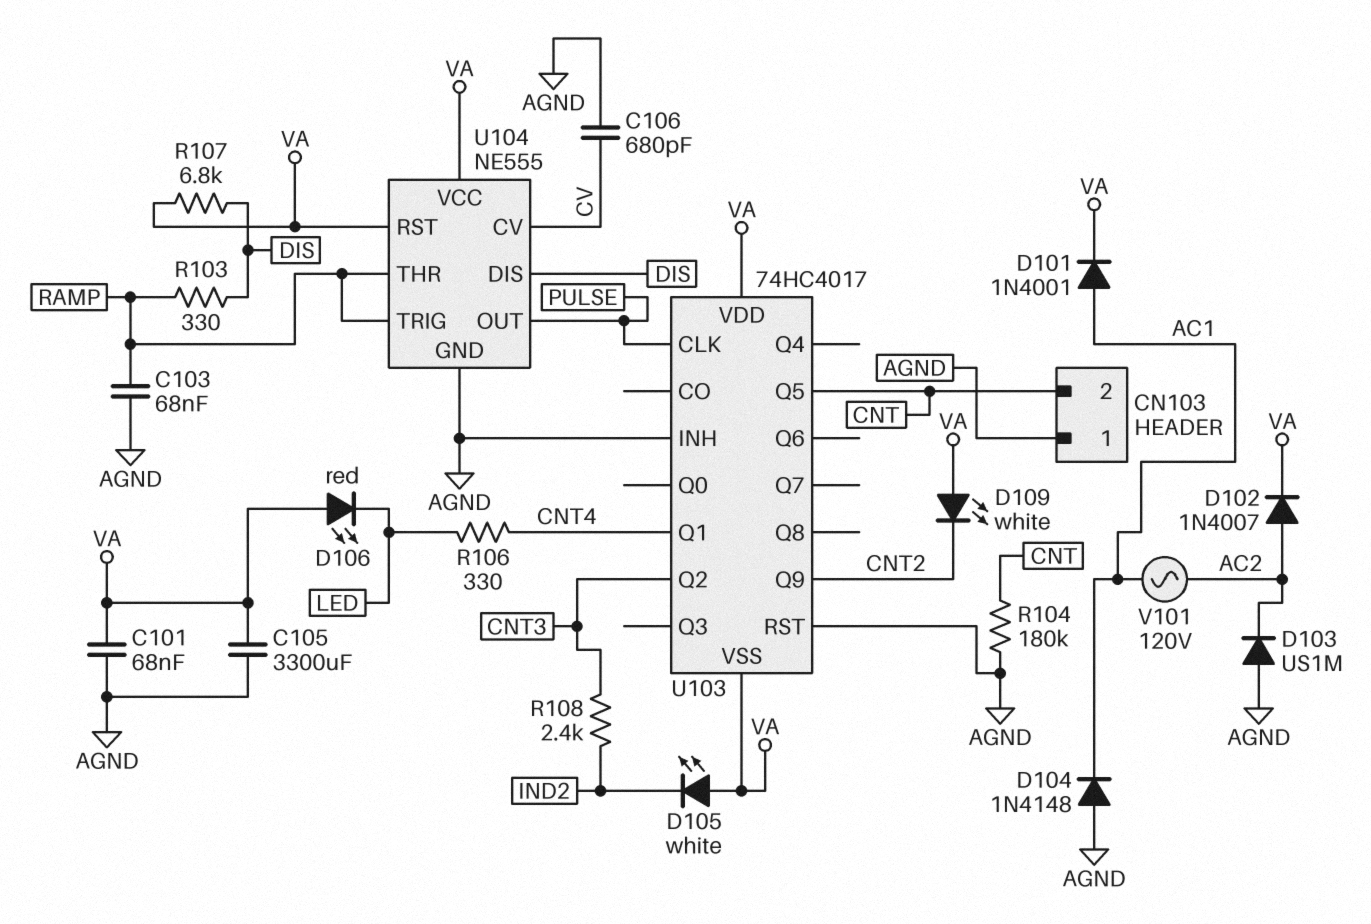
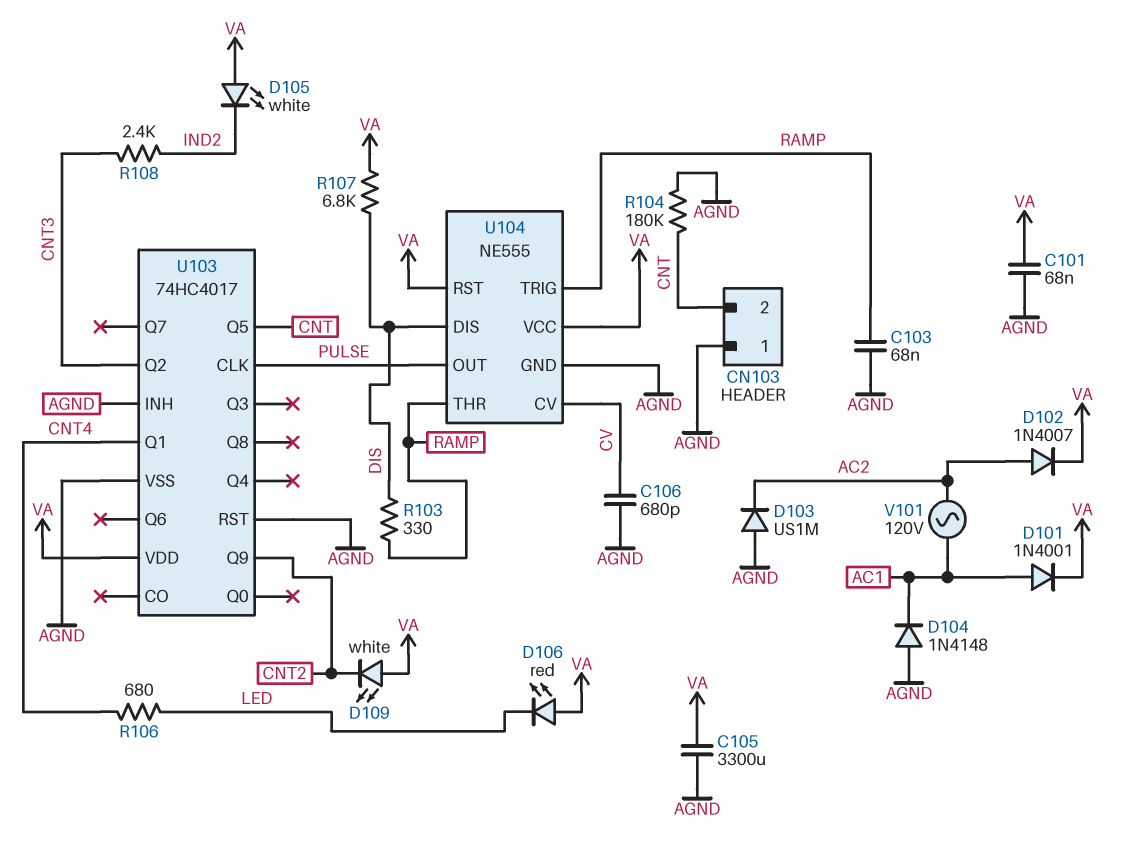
R106: 330 (CNT4, LED) -> 680 (CNT4, LED)
U103 pin VSS: VA -> AGND

